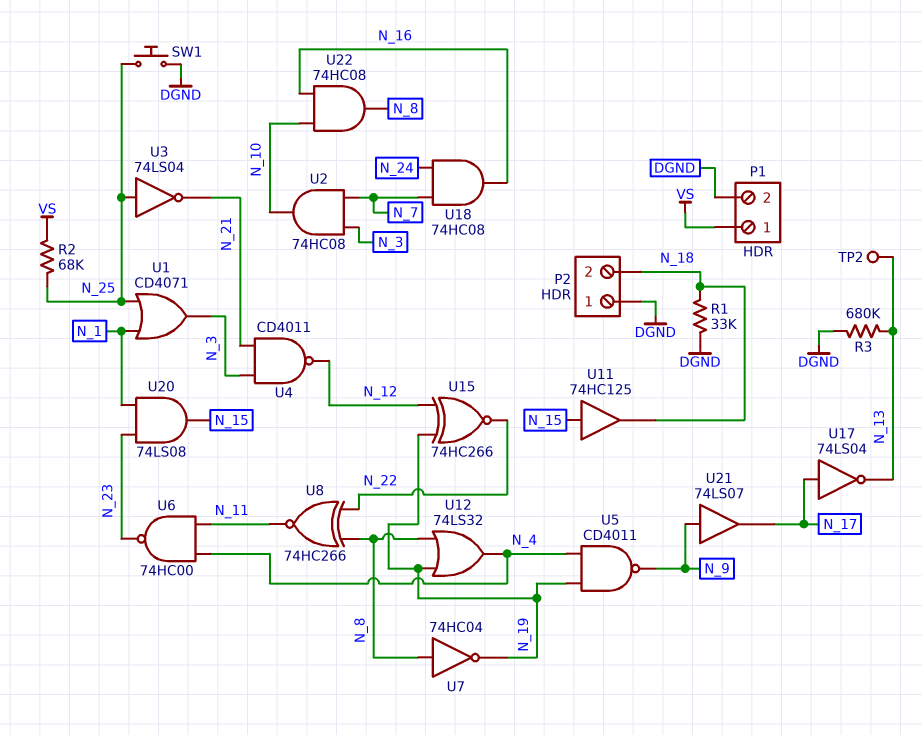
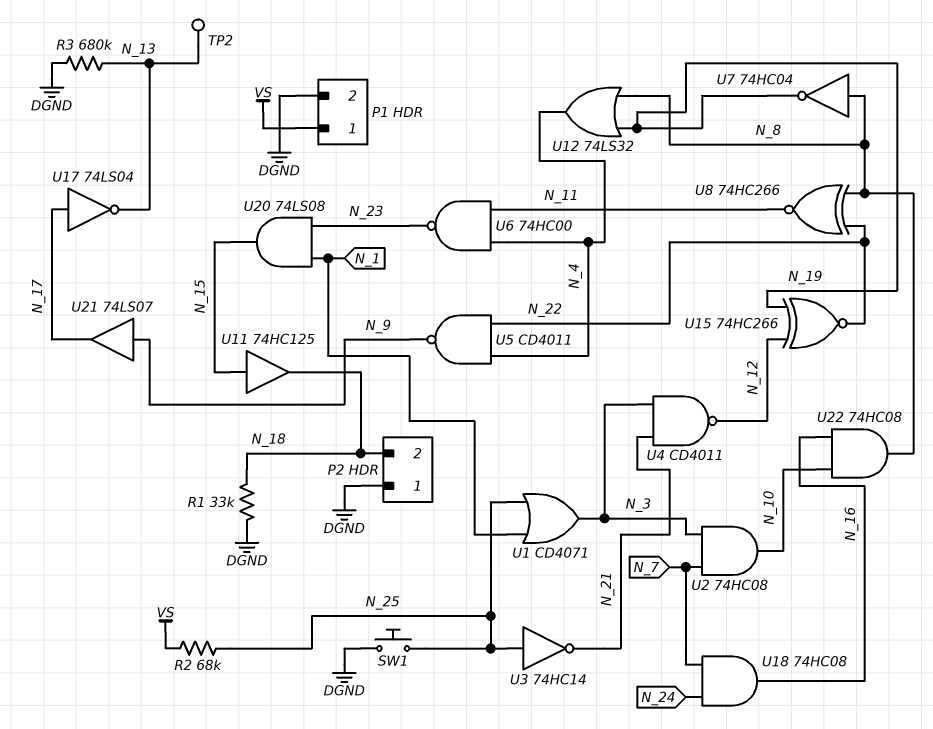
U3: NOT 74LS04 (in N_25, out N_21) -> NOT 74HC14 (in N_25, out N_21)
U5: NAND CD4011 (in N_4, in N_19, out N_9) -> NAND CD4011 (in N_4, in N_22, out N_9)

